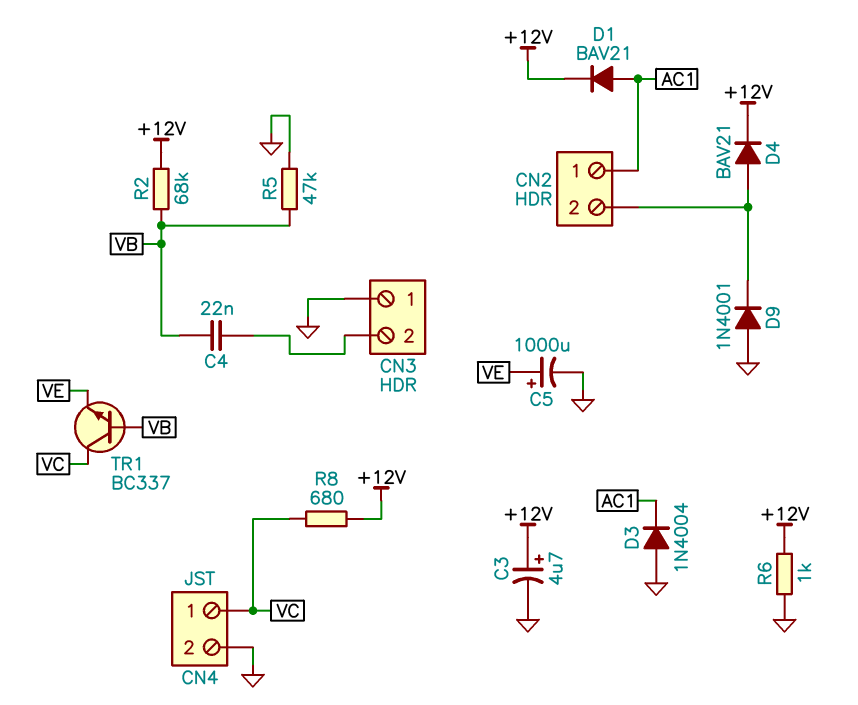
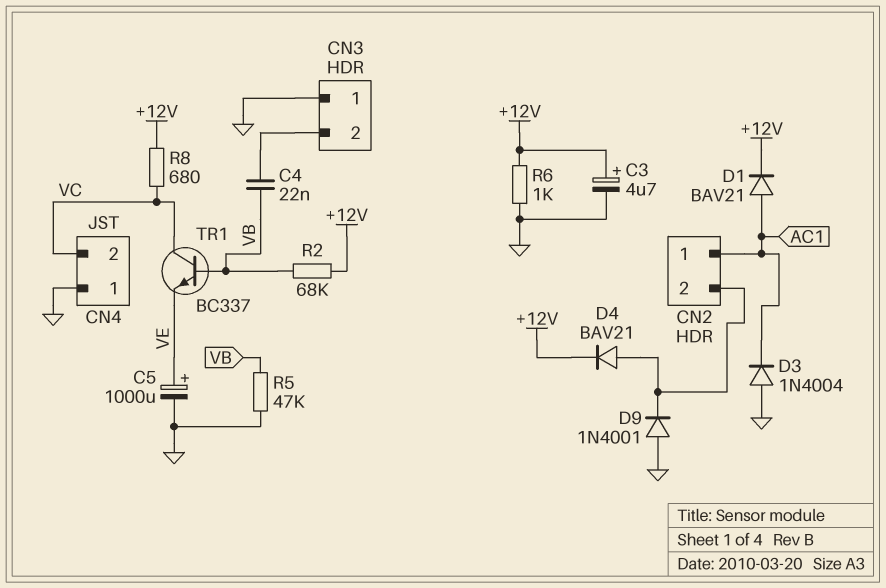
CN4 pin 1: VC -> GND
CN4 pin 2: GND -> VC

